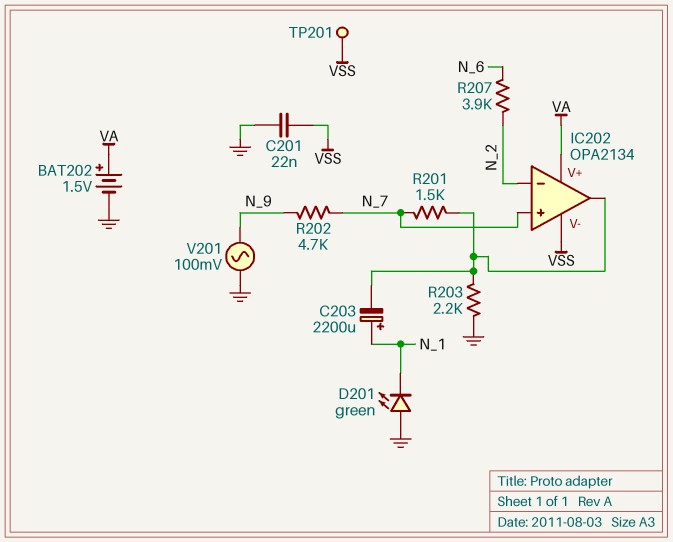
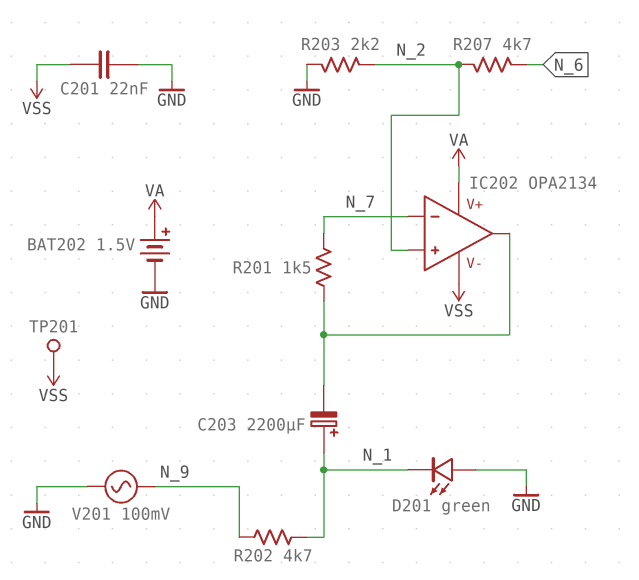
IC202 pin in+: N_7 -> N_2
IC202 pin in-: N_2 -> N_7
R202: 4.7k (N_7, N_9) -> 4.7k (N_1, N_9)
R203: 2.2k (GND, IC202/out) -> 2.2k (GND, N_2)
R207: 3.9k (N_2, N_6) -> 4.7k (N_2, N_6)

